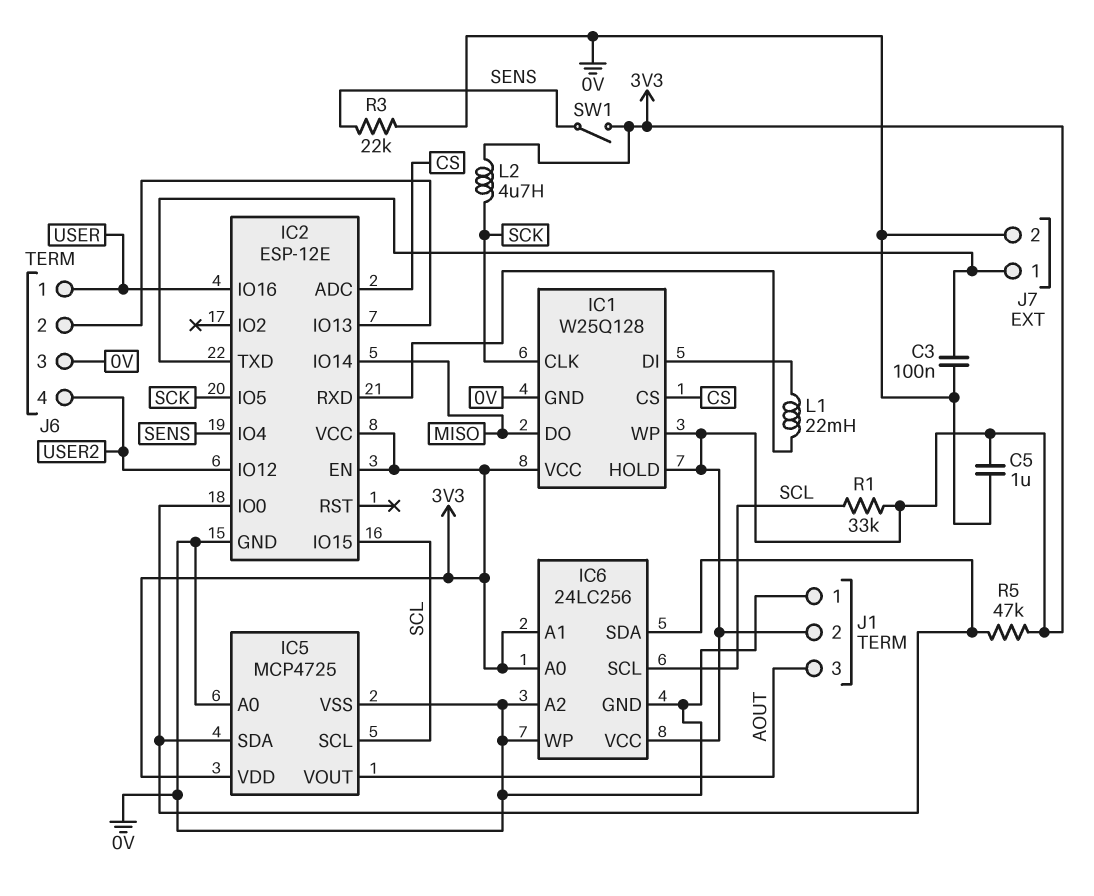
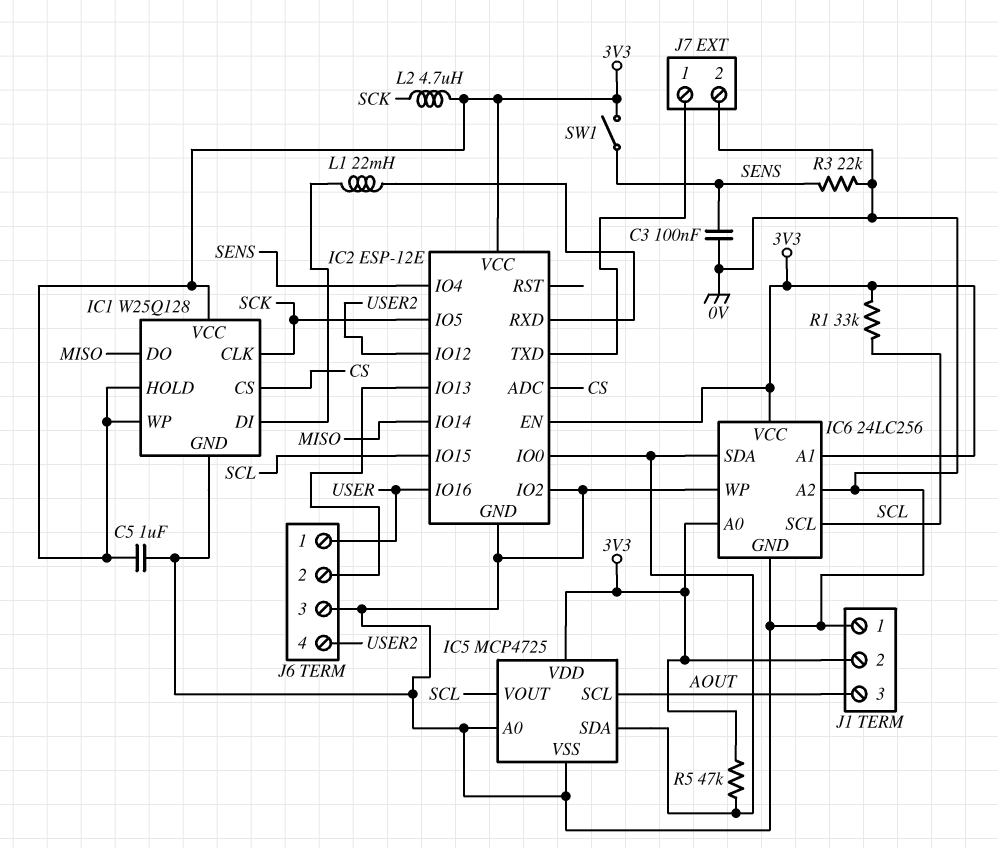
C3: 100nF (0V, IC2/TXD) -> 100nF (0V, SENS)
IC2 pin IO2: none -> 0V
IC5 pin SCL: SCL -> AOUT
IC5 pin VOUT: AOUT -> SCL

